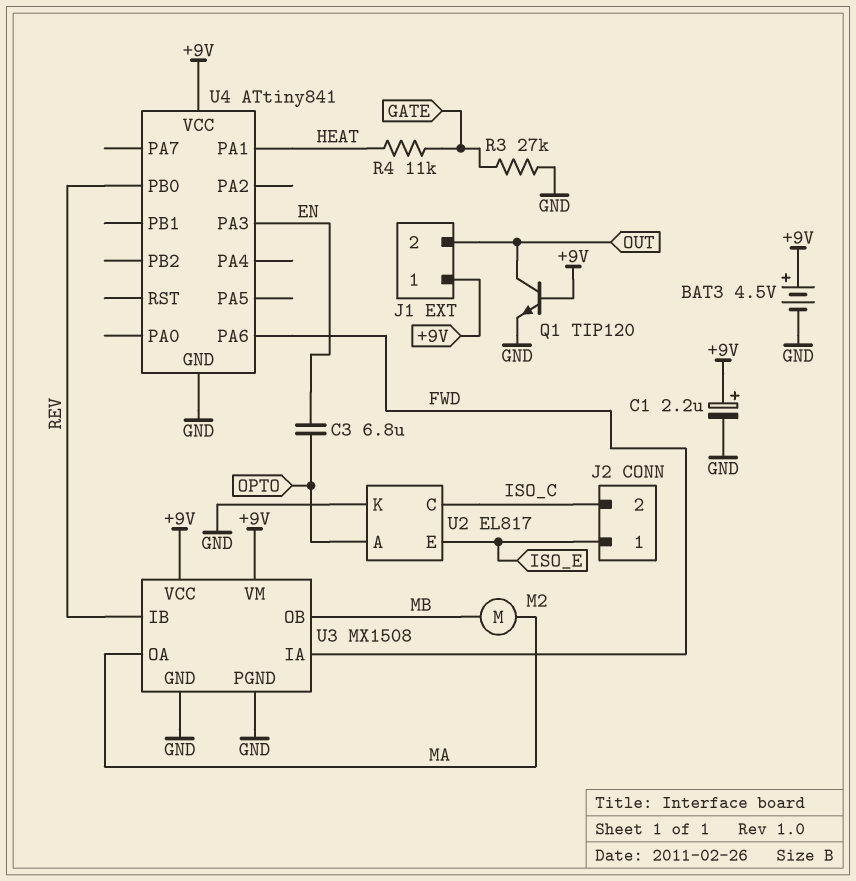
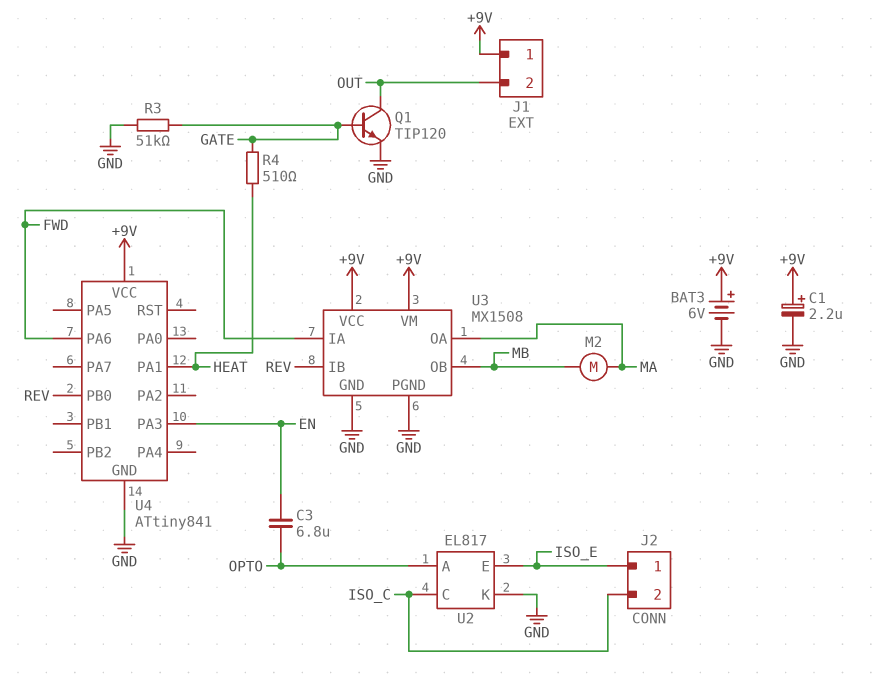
BAT3: 4.5V (plus +9V, minus GND) -> 6V (plus +9V, minus GND)
Q1: NPN TIP120 (B +9V, C OUT, E GND) -> NPN TIP120 (B GATE, C OUT, E GND)
R3: 27k (GATE, GND) -> 51k (GATE, GND)
R4: 11k (GATE, HEAT) -> 510 (GATE, HEAT)

